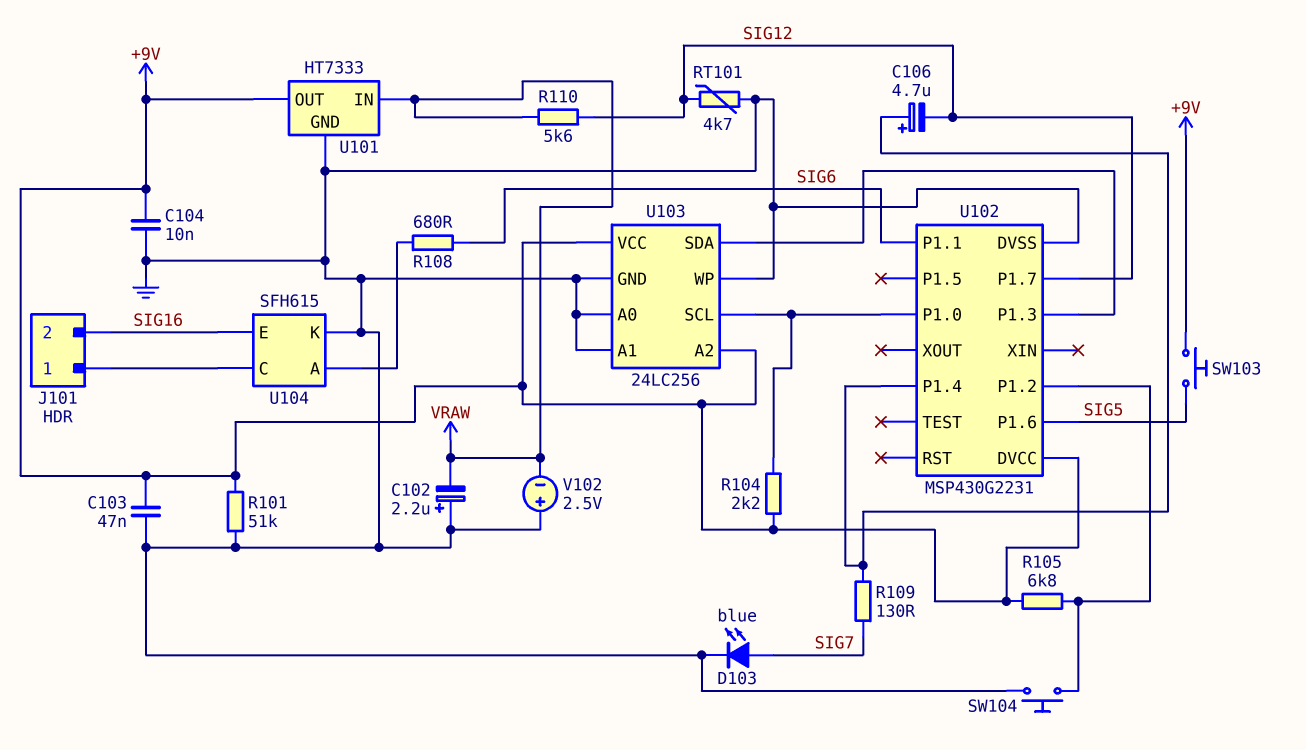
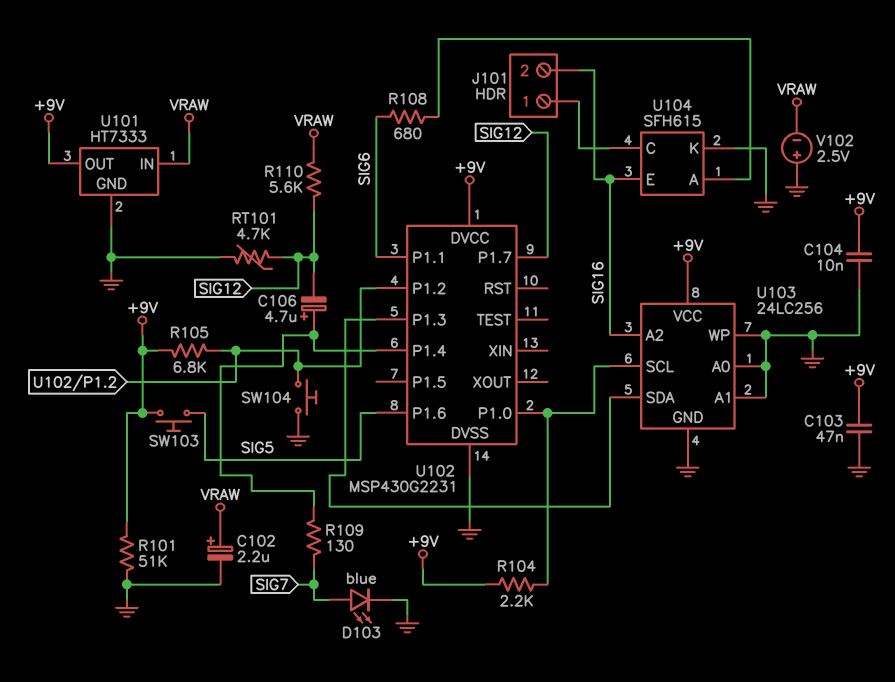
C102: 2.2uF (plus GND, minus VRAW) -> 2.2uF (plus VRAW, minus GND)
U103 pin A2: +9V -> SIG16

